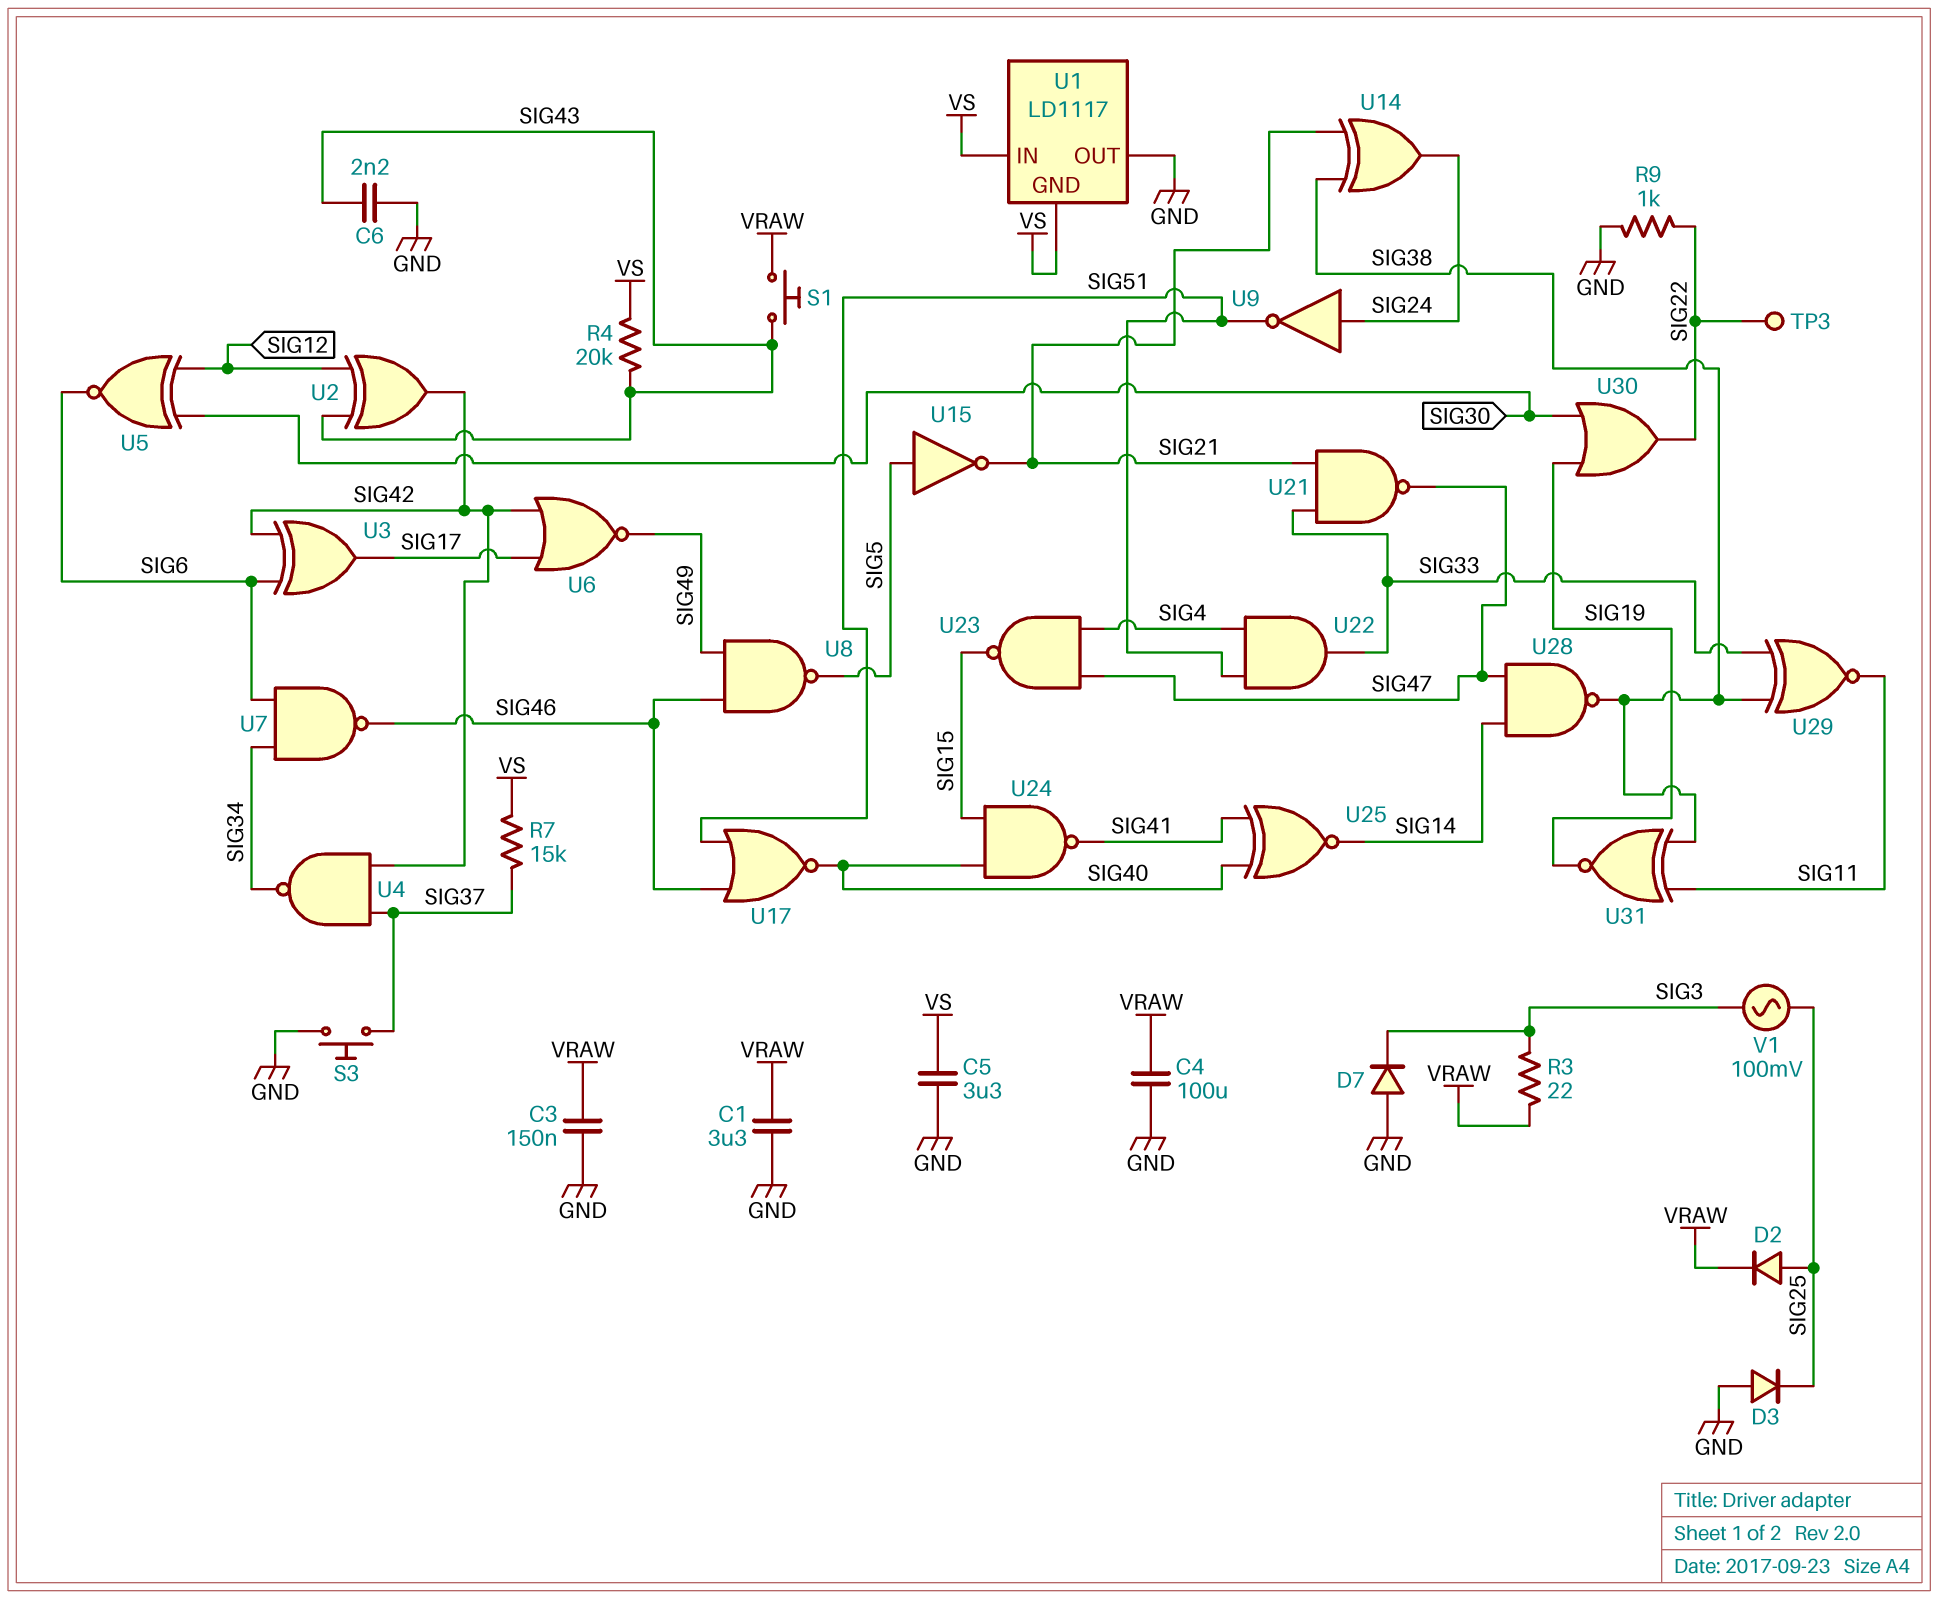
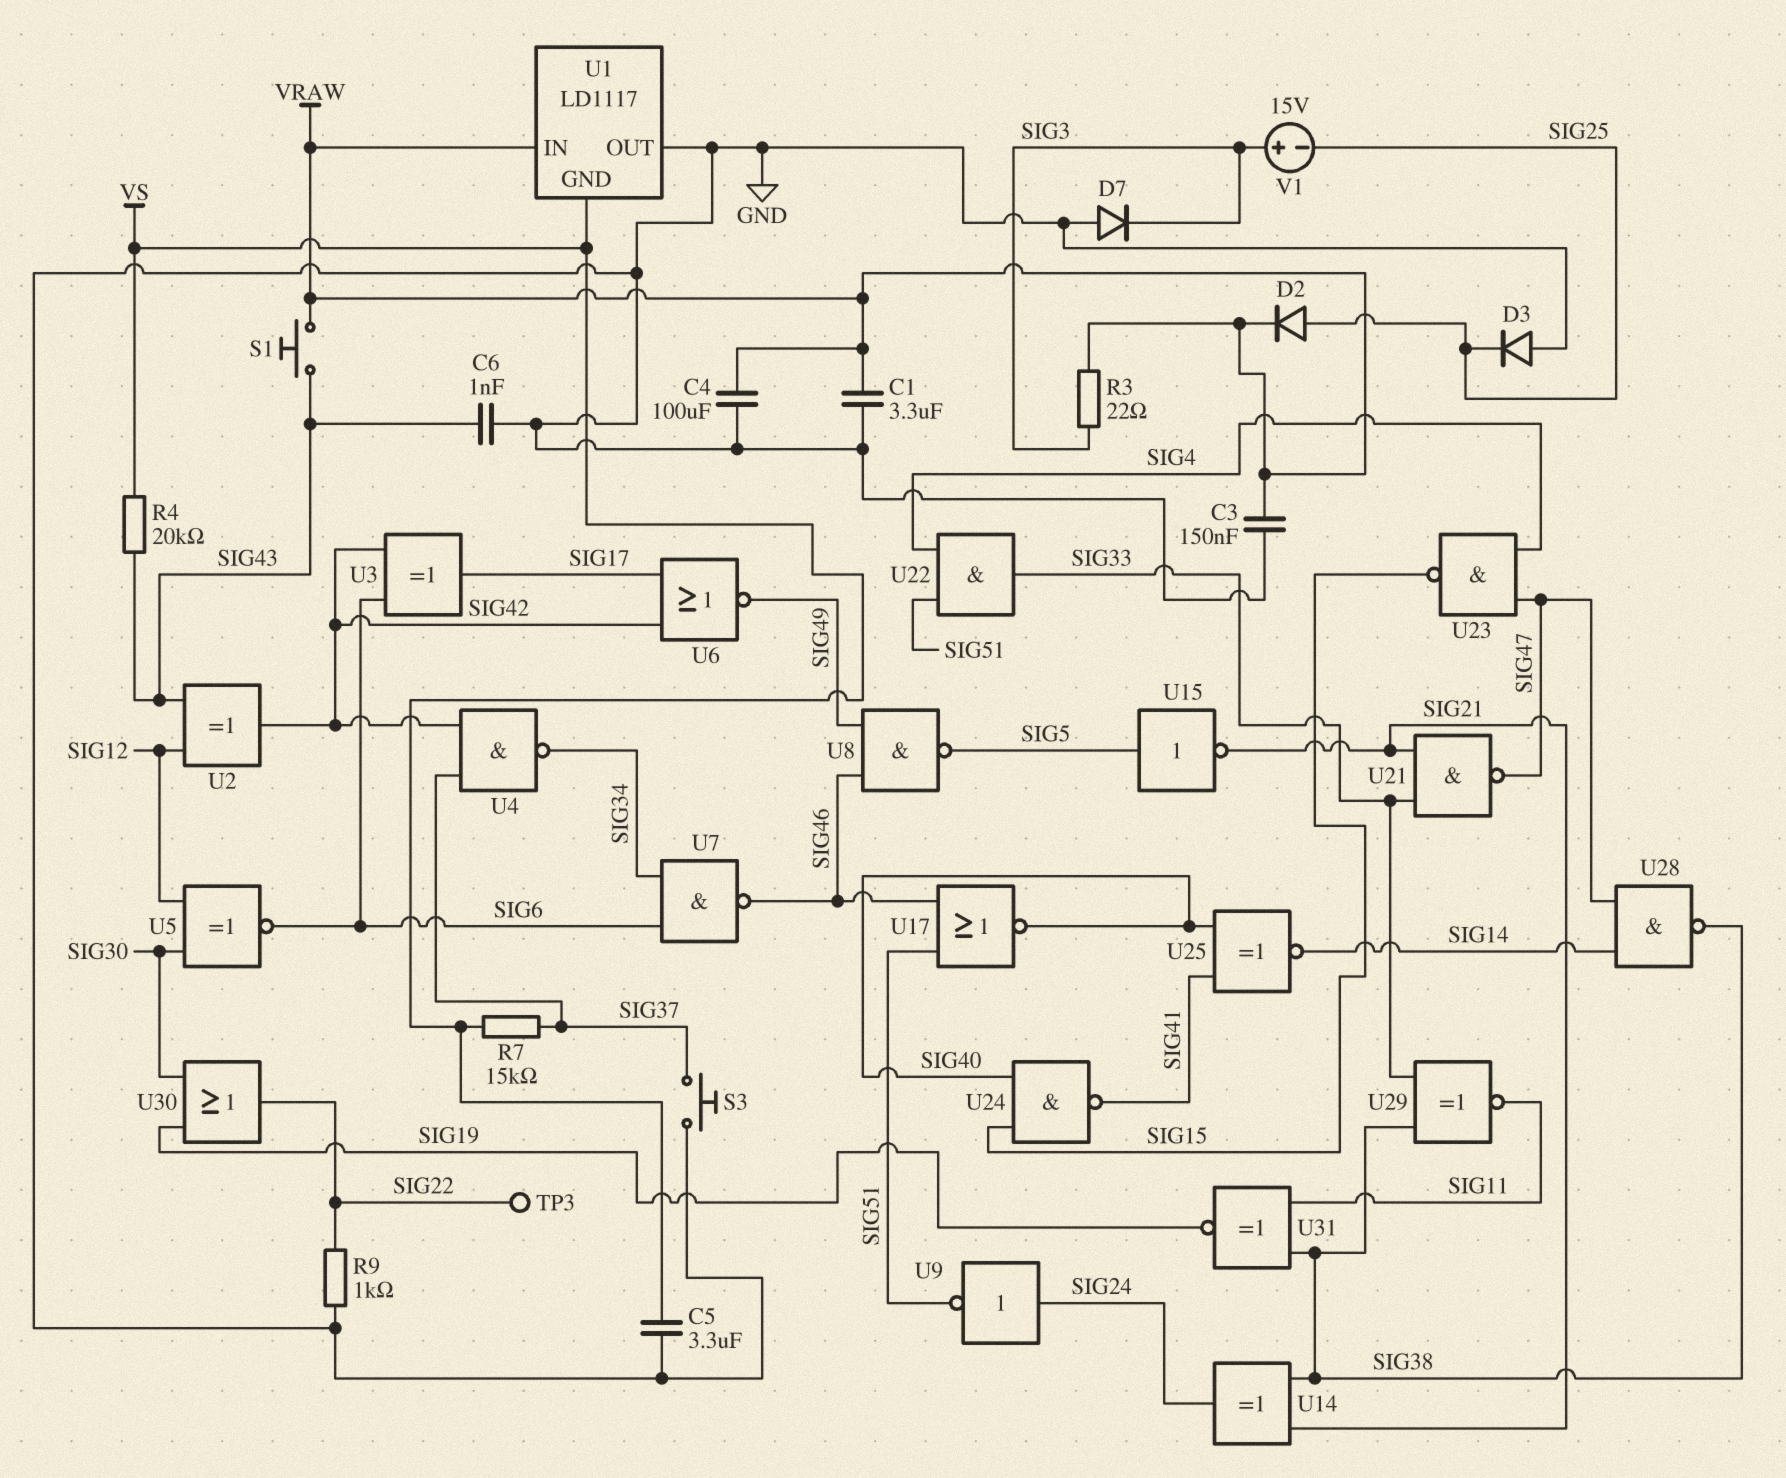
C6: 2.2nF (GND, SIG43) -> 1nF (GND, SIG43)
U1 pin IN: VS -> VRAW
V1: AC 100mV (SIG3, SIG25) -> 15V (plus SIG3, minus SIG25)

